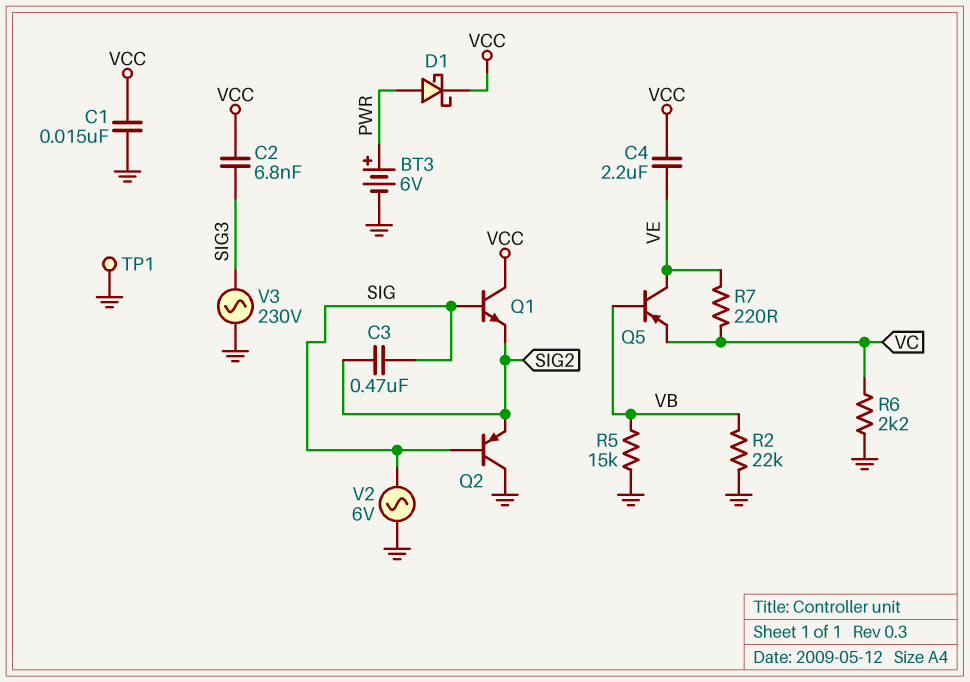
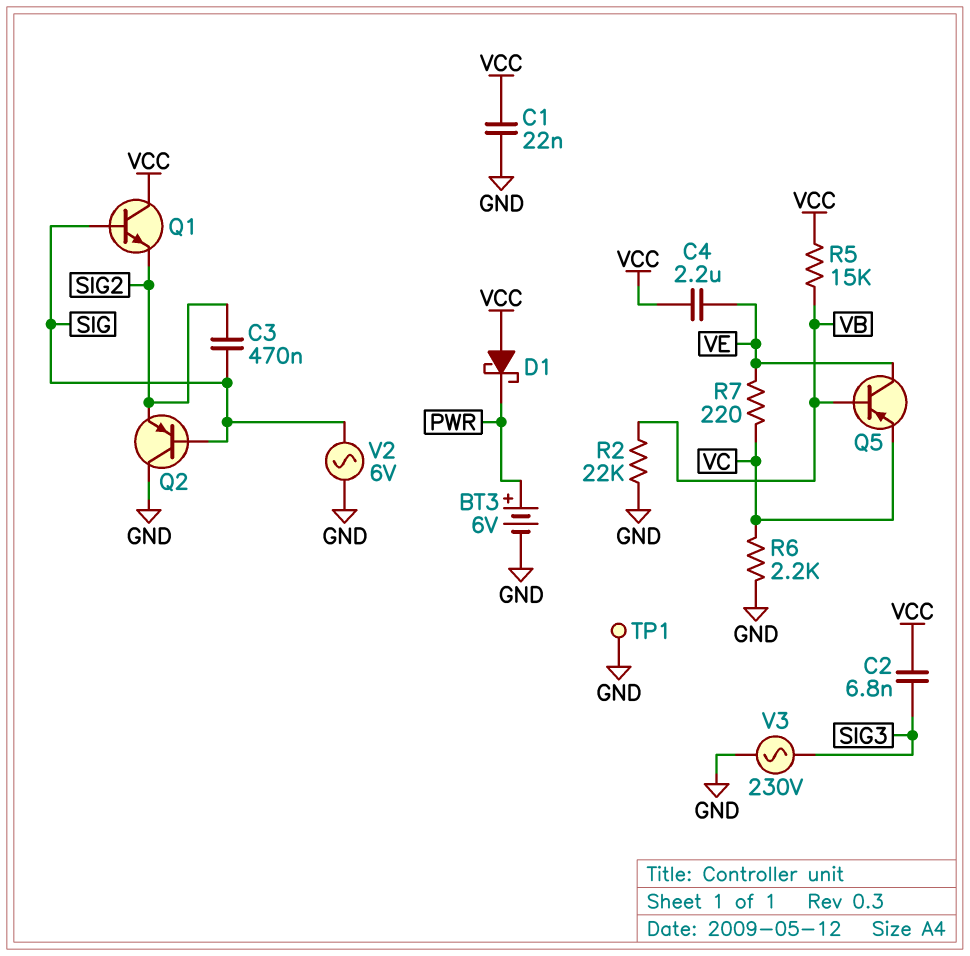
C1: 15nF (GND, VCC) -> 22nF (GND, VCC)
D1: schottky (A PWR, K VCC) -> schottky (A VCC, K PWR)
R5: 15k (GND, VB) -> 15k (VB, VCC)

